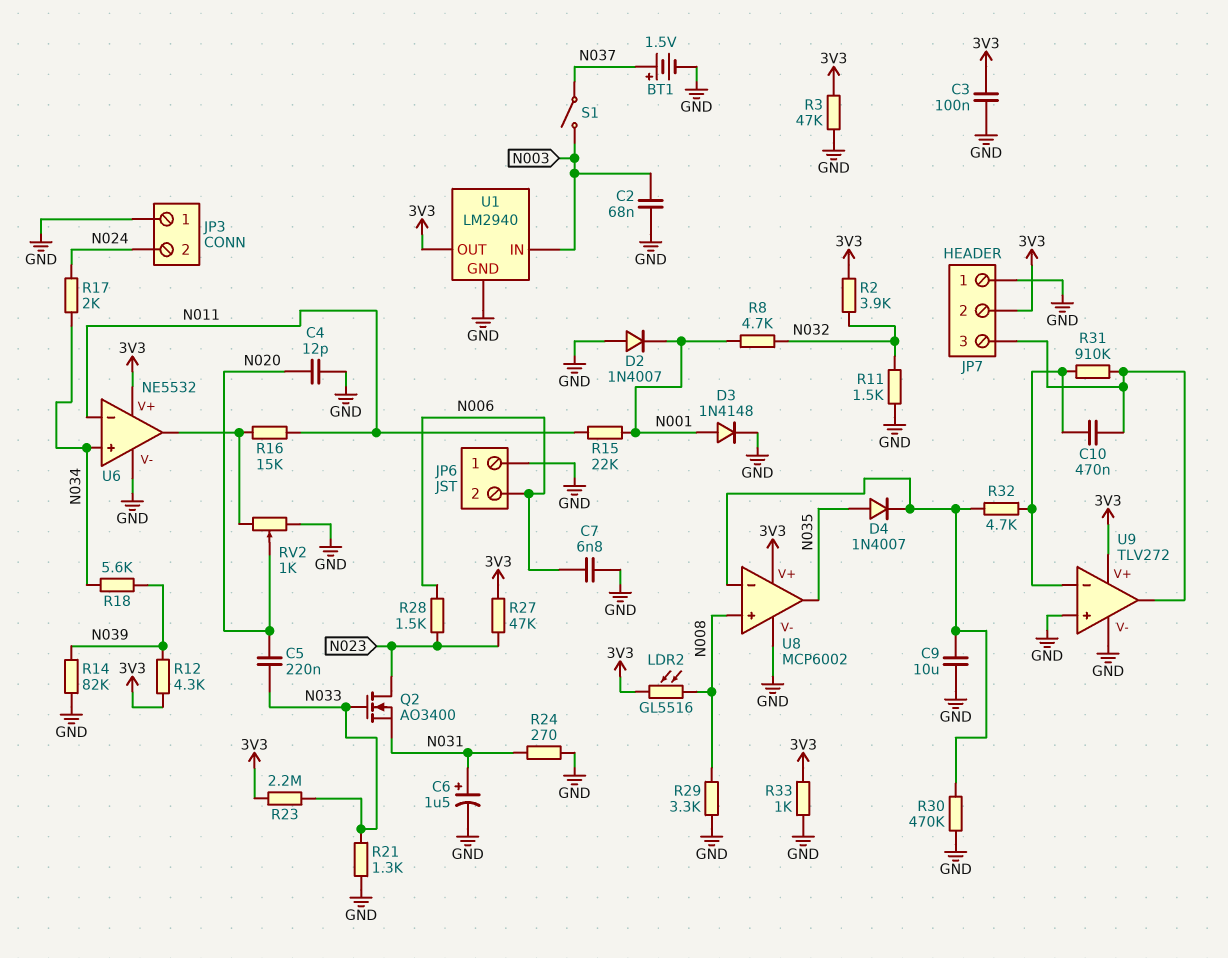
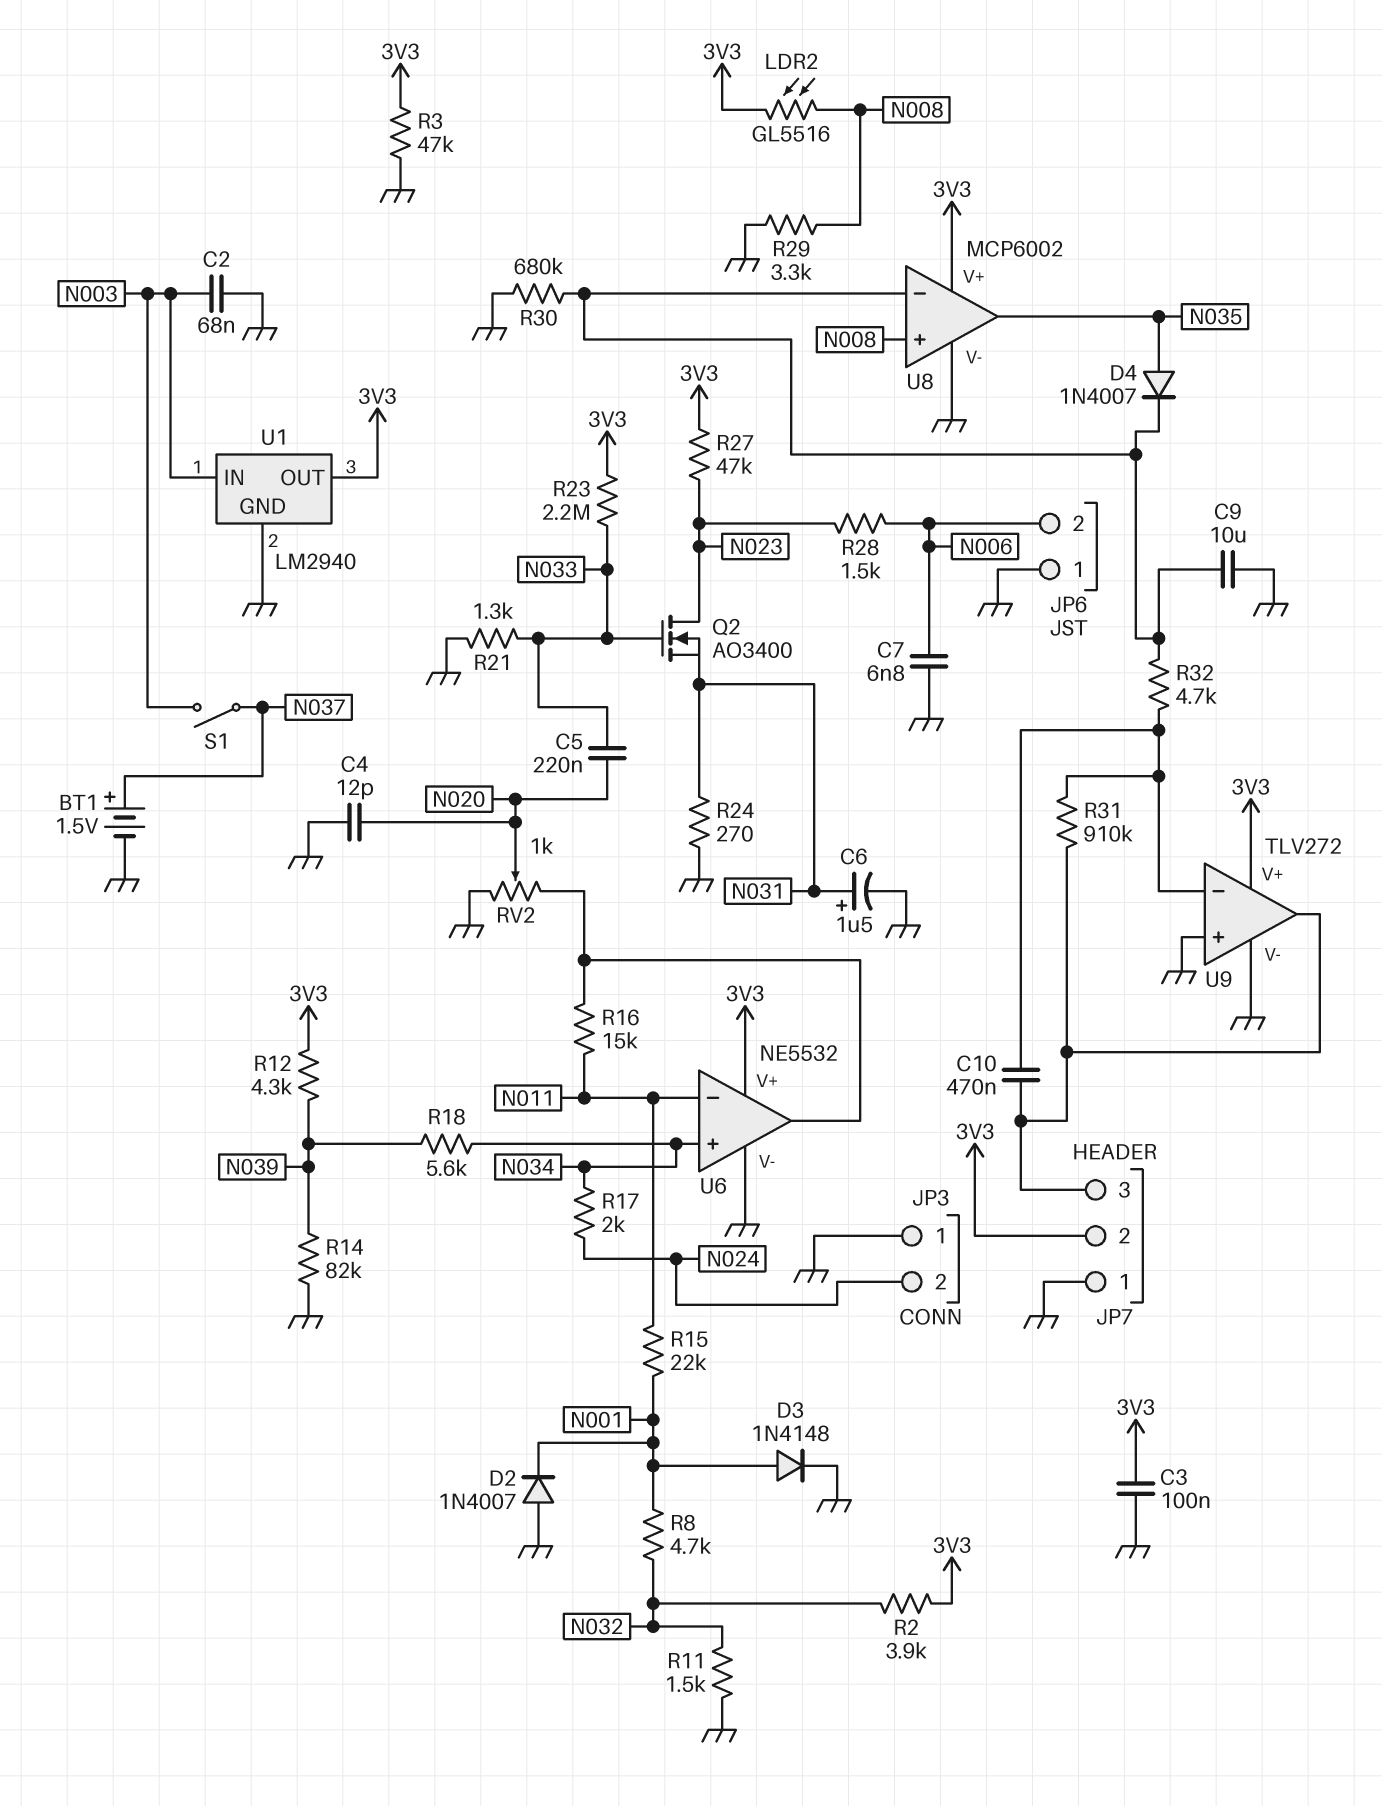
R30: 470k (GND, U8/in-) -> 680k (GND, U8/in-)
R33: 1k (3V3, GND) -> none

